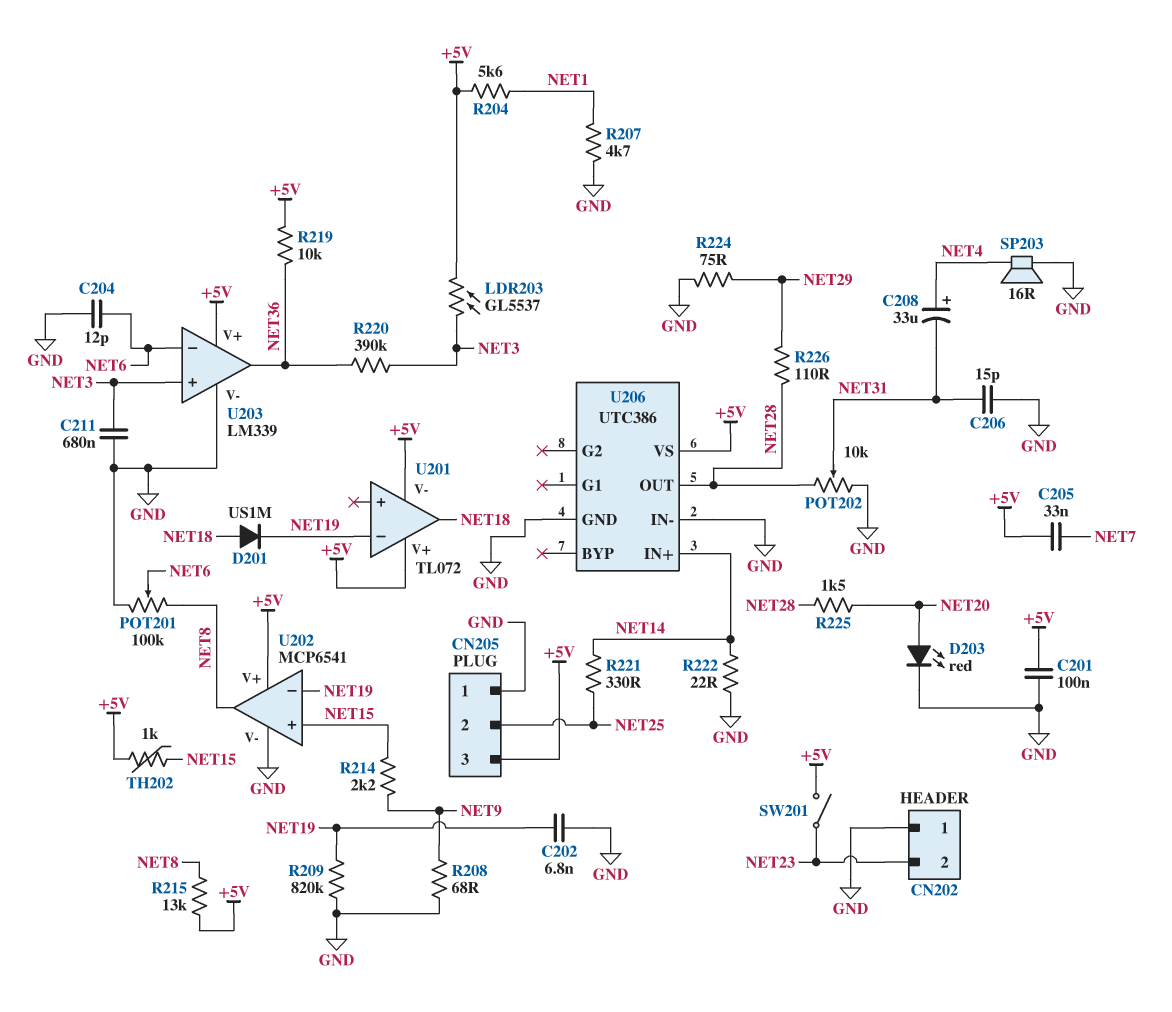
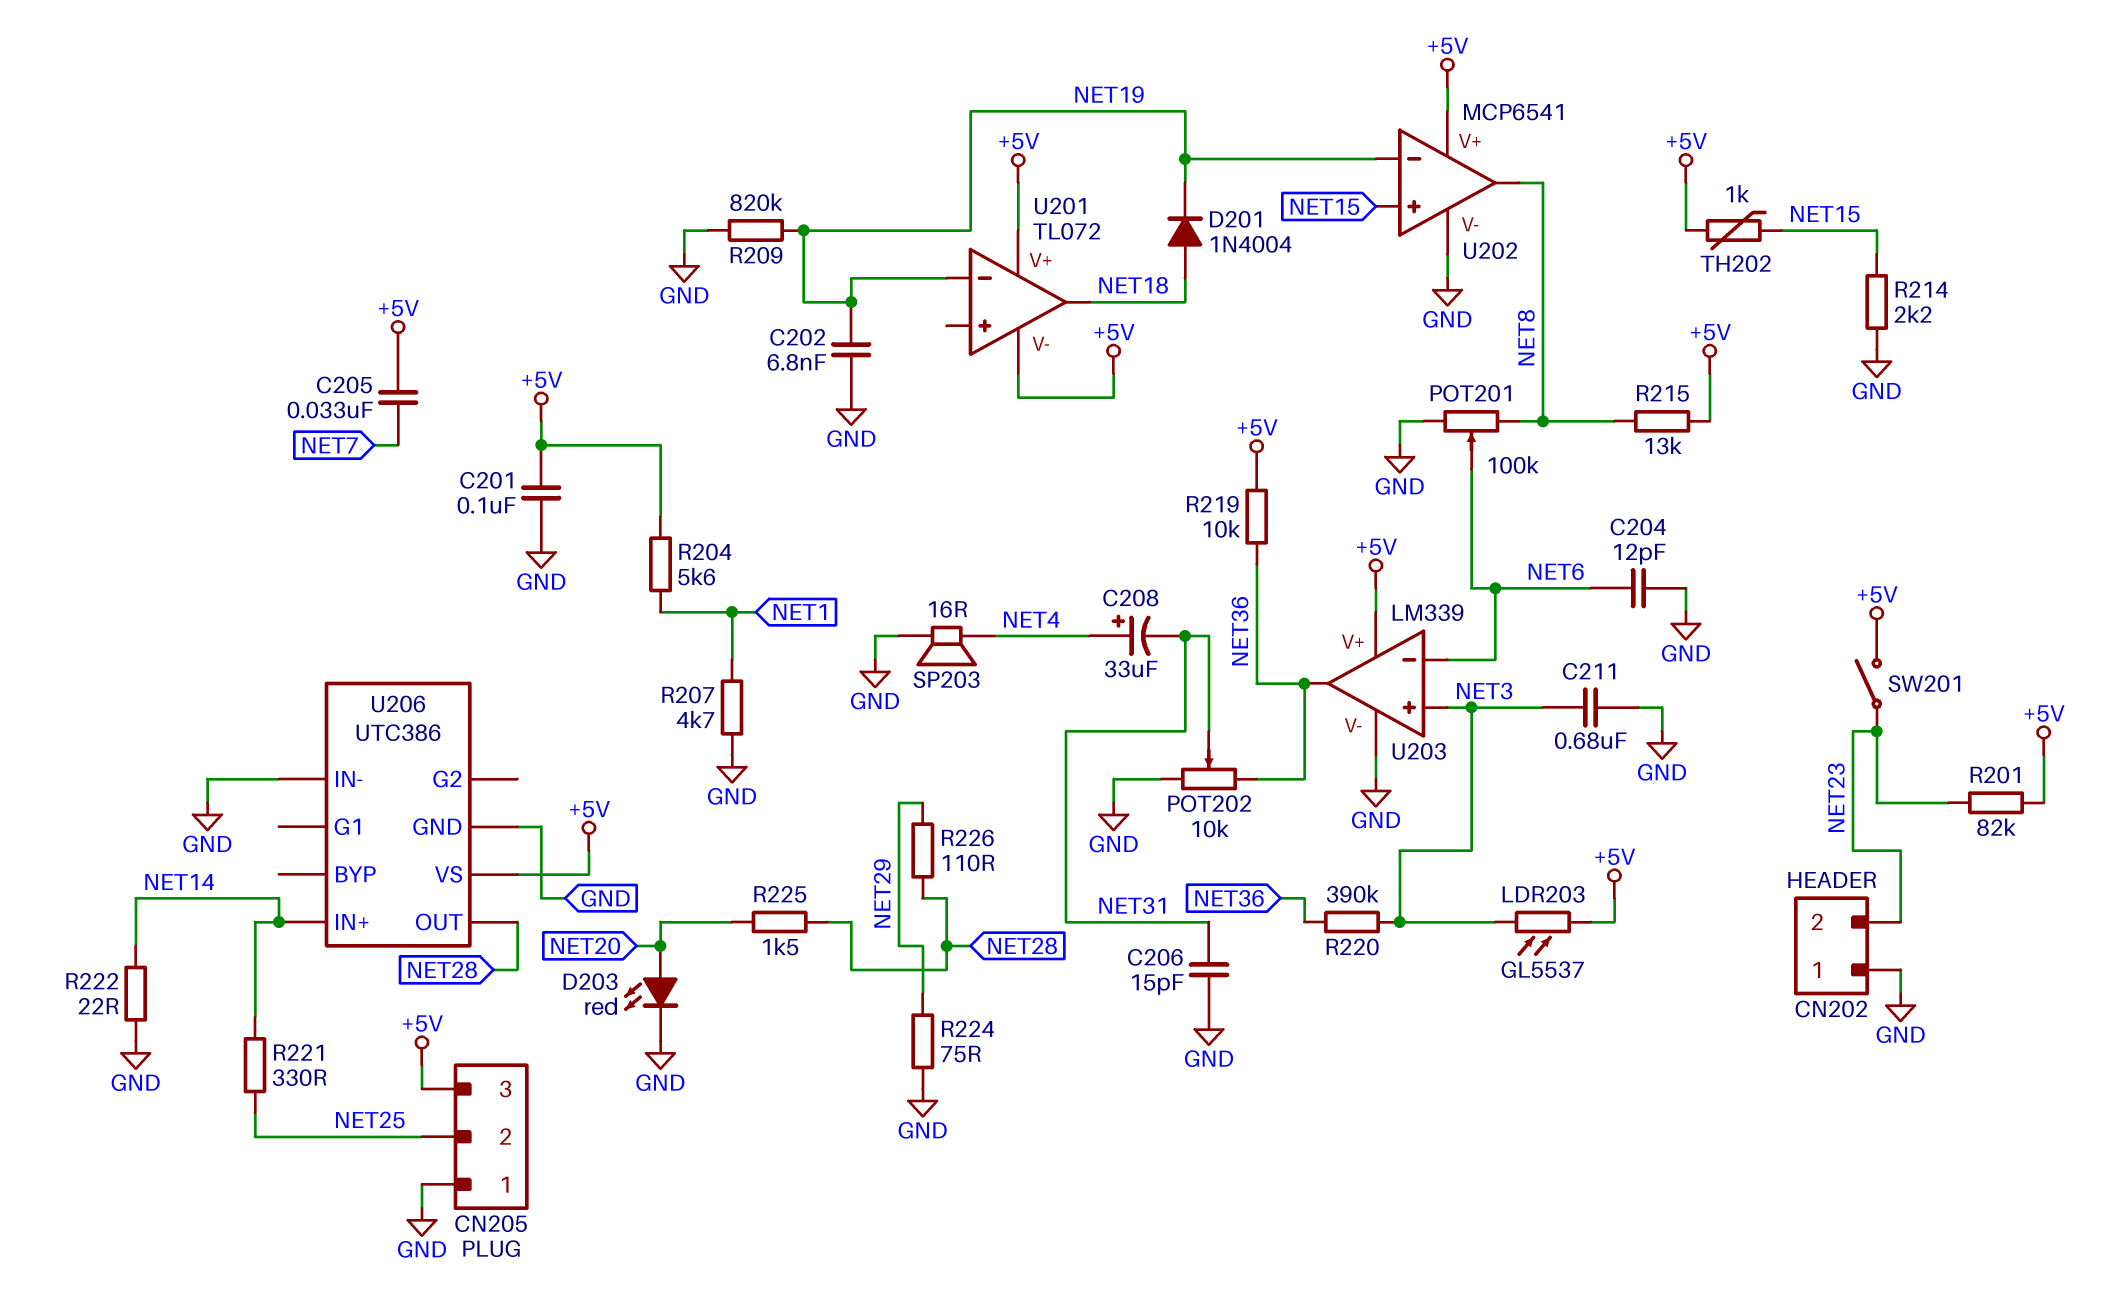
D201: diode US1M (A NET18, K NET19) -> diode 1N4004 (A NET18, K NET19)
POT202: 10k (GND, NET28, wiper NET31) -> 10k (GND, NET36, wiper NET31)
R201: none -> 82k (+5V, NET23)
R208: 68 (GND, NET9) -> none
R214: 2.2k (NET9, NET15) -> 2.2k (GND, NET15)

